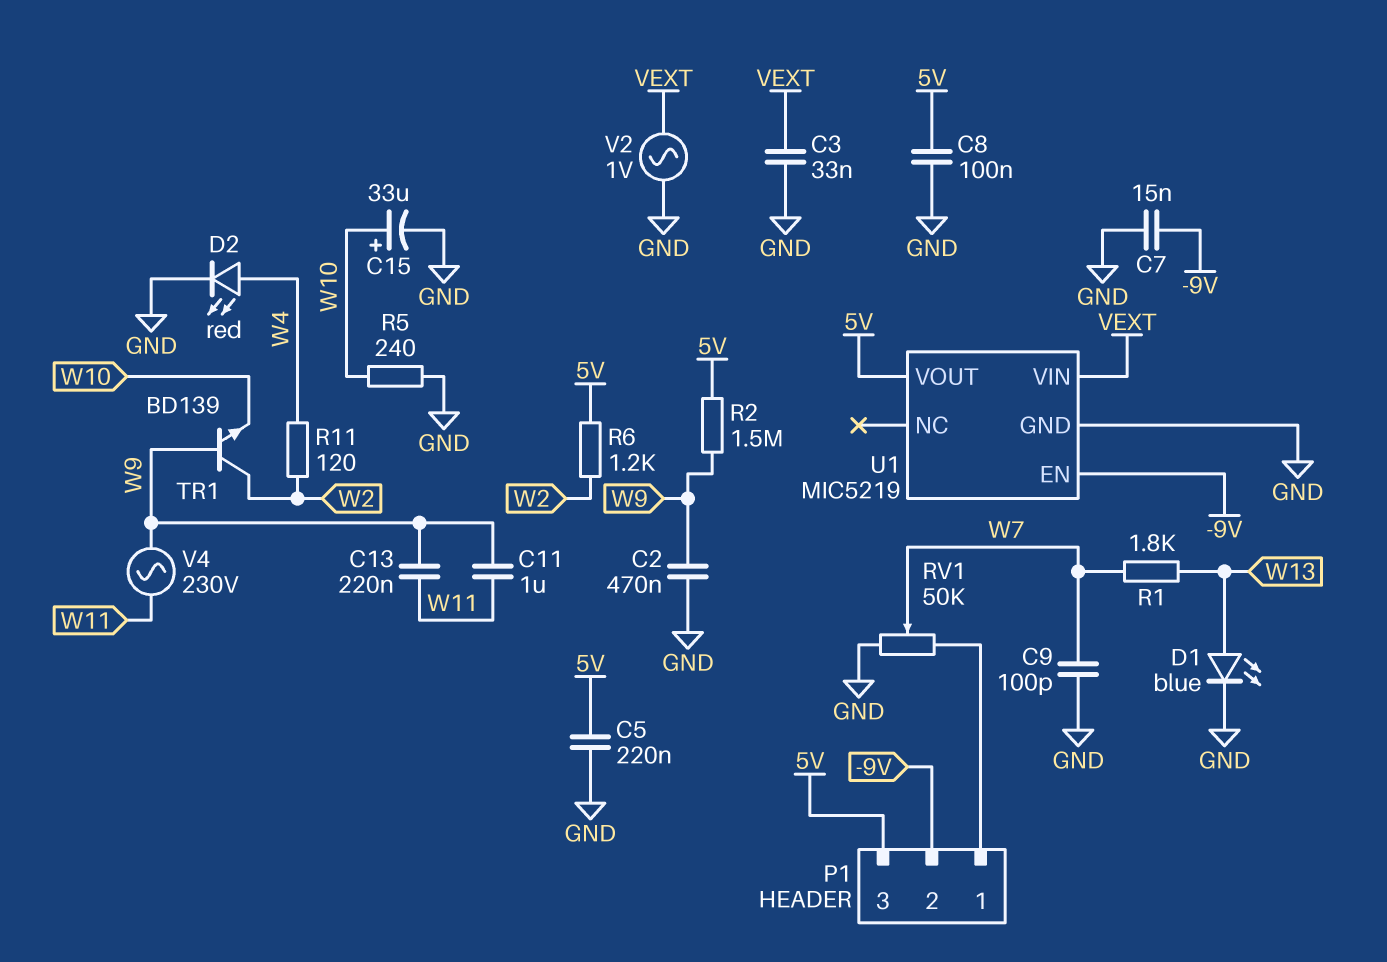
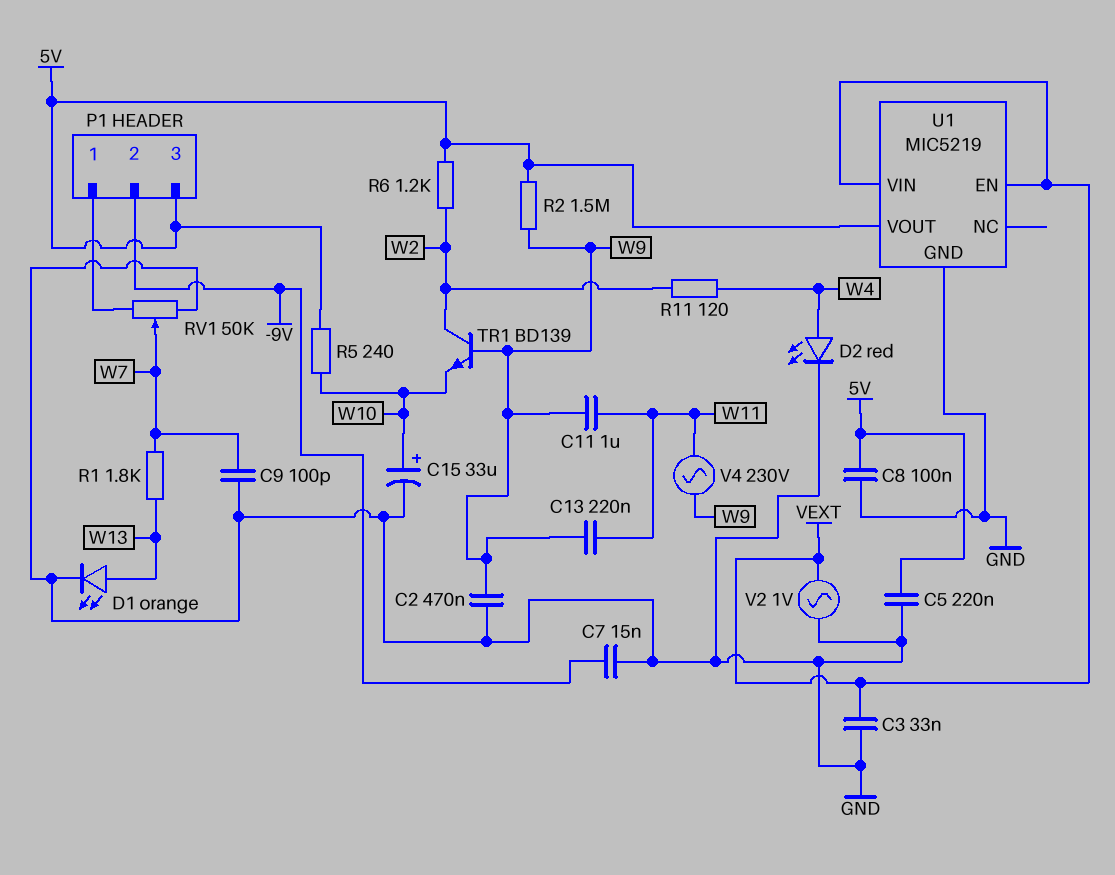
D1: LED blue (A W13, K GND) -> LED orange (A W13, K GND)
R5: 240 (GND, W10) -> 240 (5V, W10)
U1 pin EN: -9V -> VEXT

